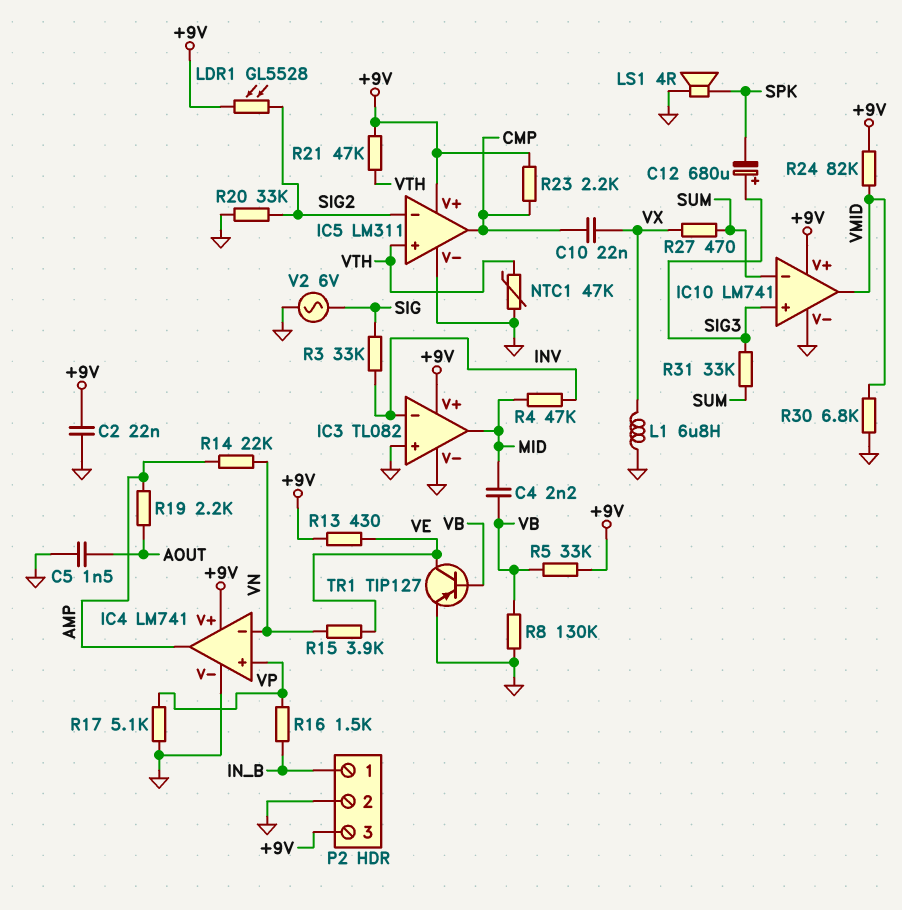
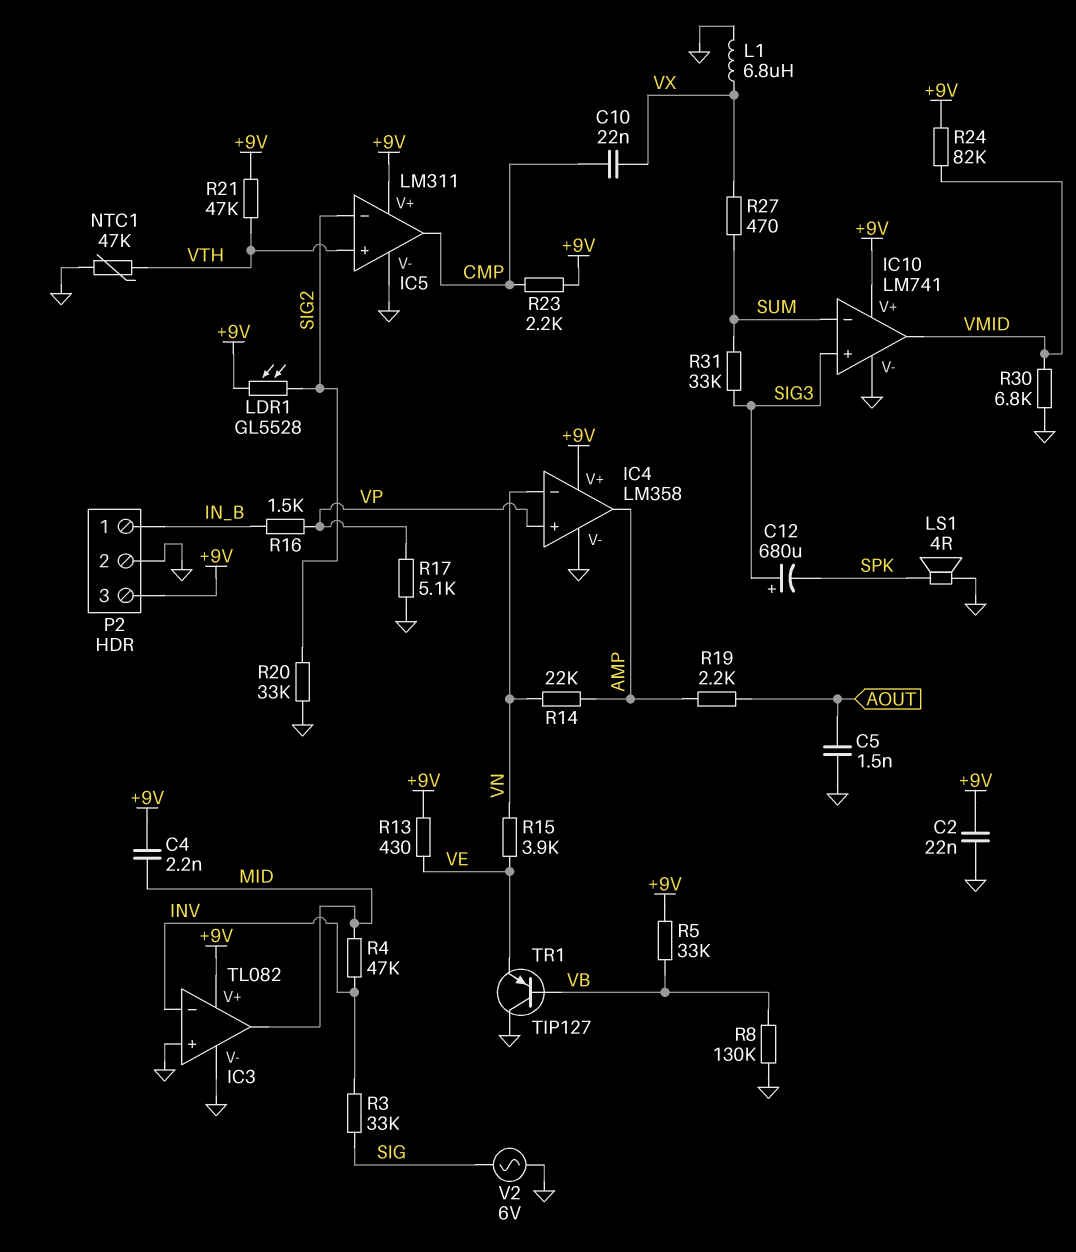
C4: 2.2nF (MID, VB) -> 2.2nF (+9V, MID)
IC4: LM741 -> LM358
TR1: PNP TIP127 (B VB, C VE, E GND) -> PNP TIP127 (B VB, C GND, E VE)

